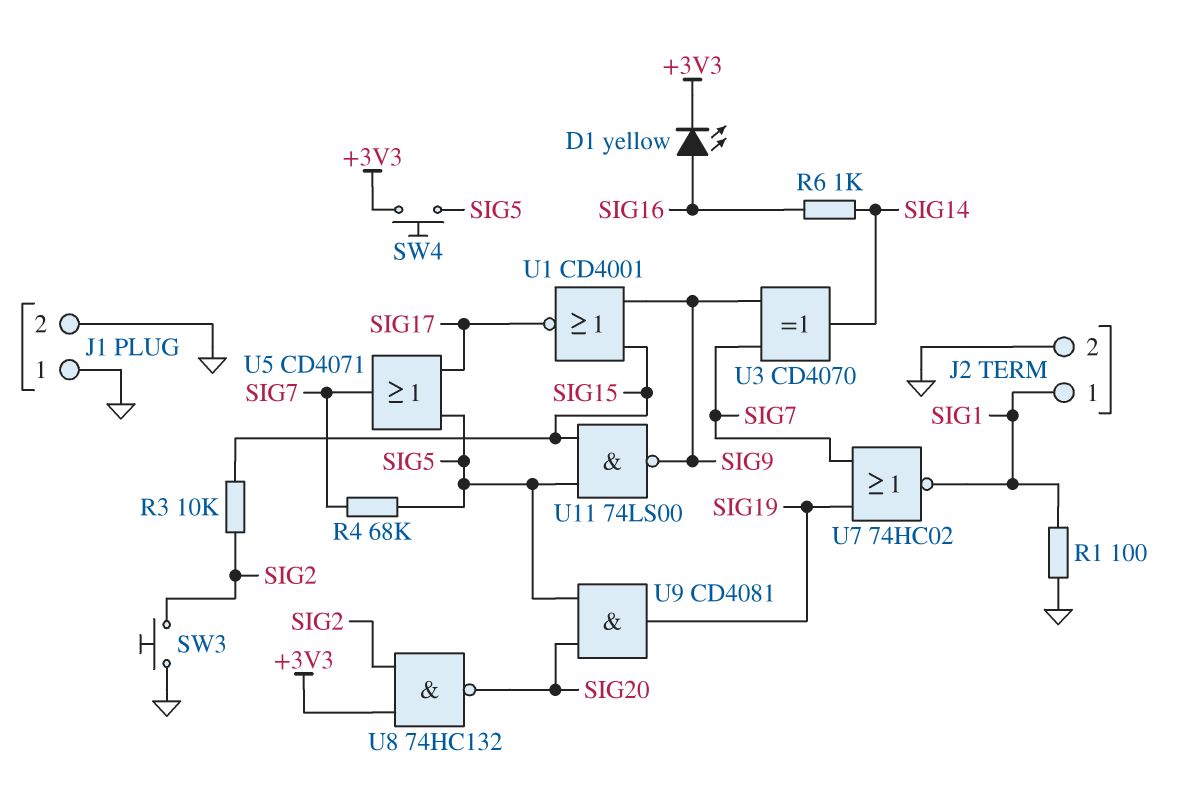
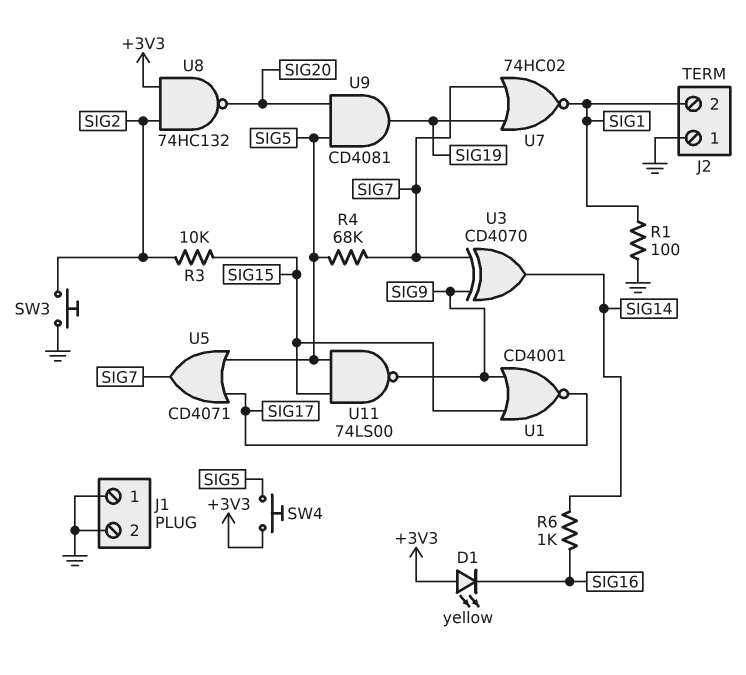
D1: LED yellow (A SIG16, K +3V3) -> LED yellow (A +3V3, K SIG16)
J2 pin 1: SIG1 -> GND
J2 pin 2: GND -> SIG1

